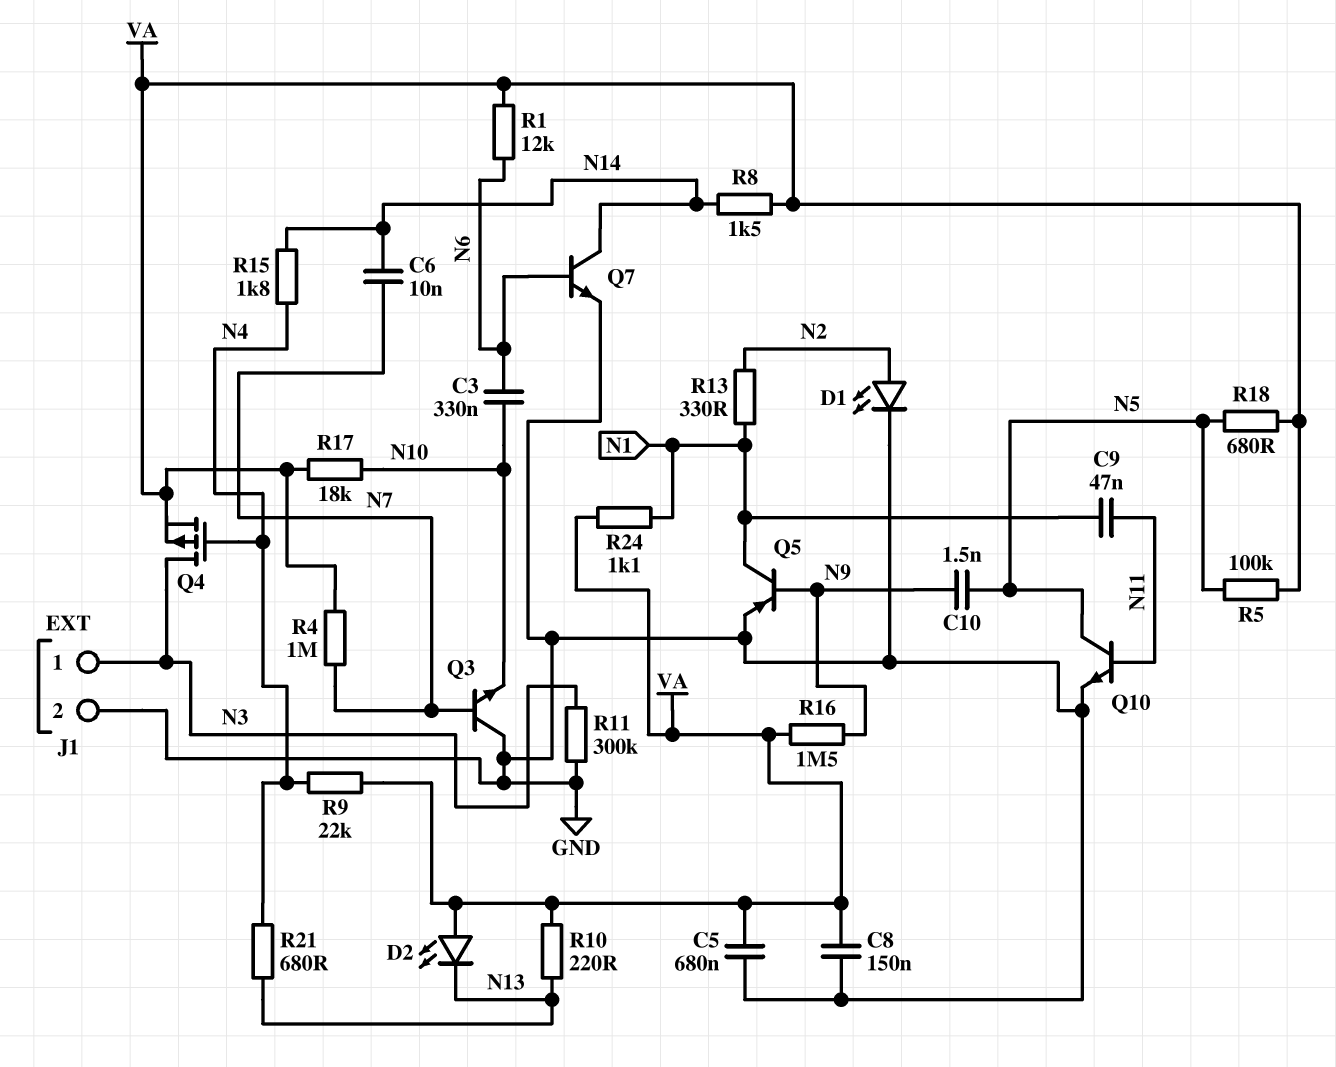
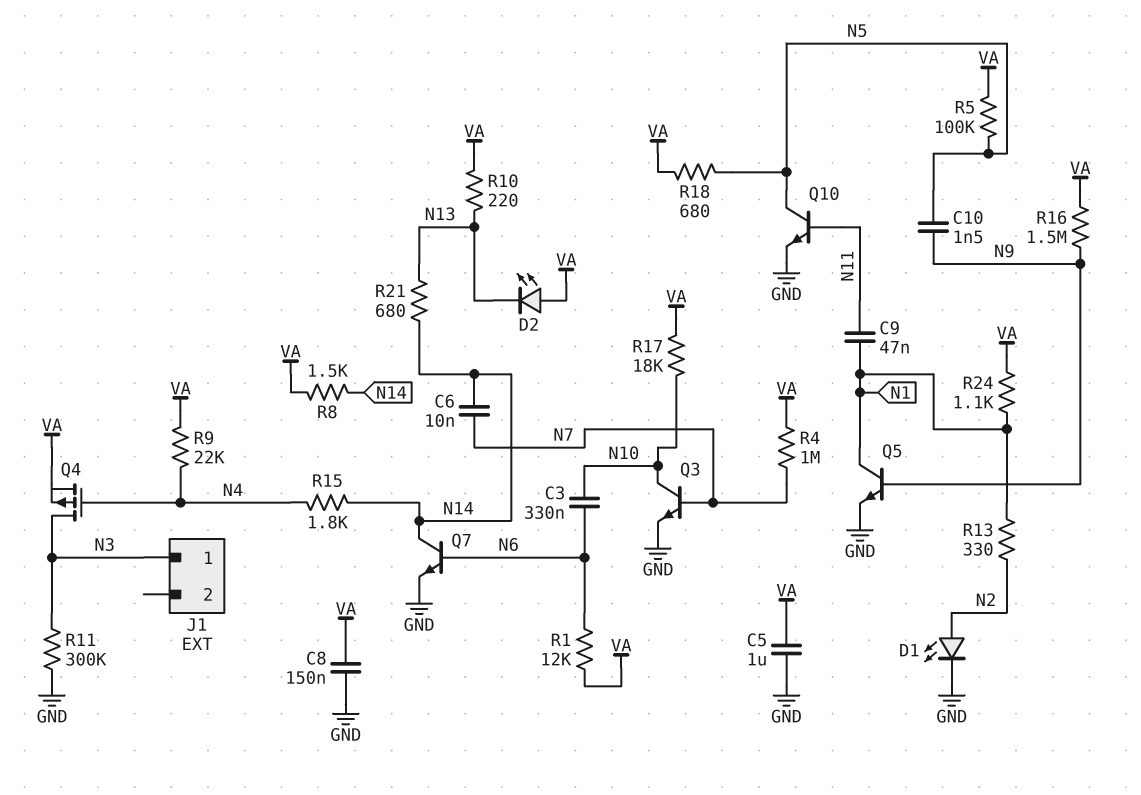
C5: 680nF (GND, VA) -> 1uF (GND, VA)
J1 pin 2: GND -> none
Q3: NPN (B N7, C GND, E N10) -> NPN (B N7, C N10, E GND)
Q5: PNP (B N9, C N1, E GND) -> NPN (B N9, C N1, E GND)
R21: 680 (N4, N13) -> 680 (N13, N14)

